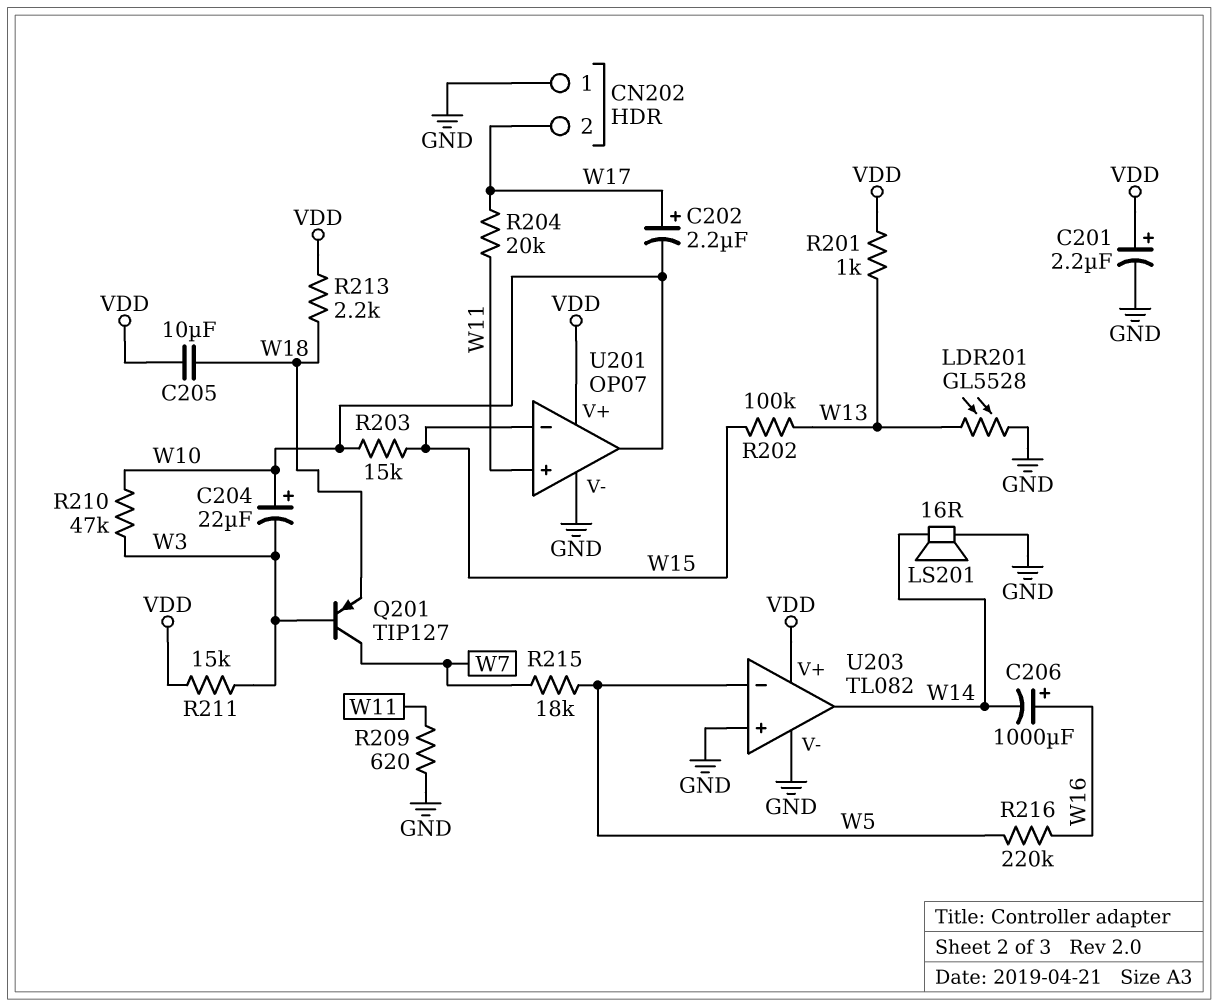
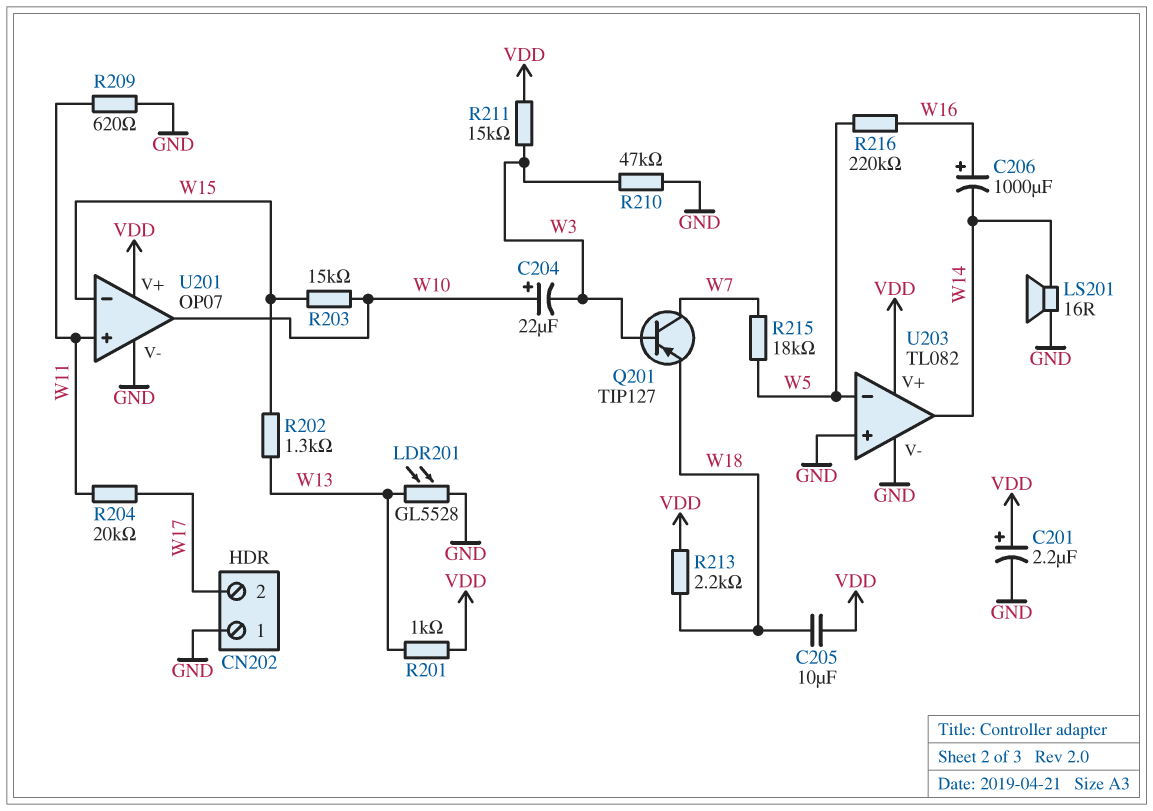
C202: 2.2uF (plus W17, minus W10) -> none
R202: 100k (W13, W15) -> 1.3k (W13, W15)
R210: 47k (W3, W10) -> 47k (GND, W3)

